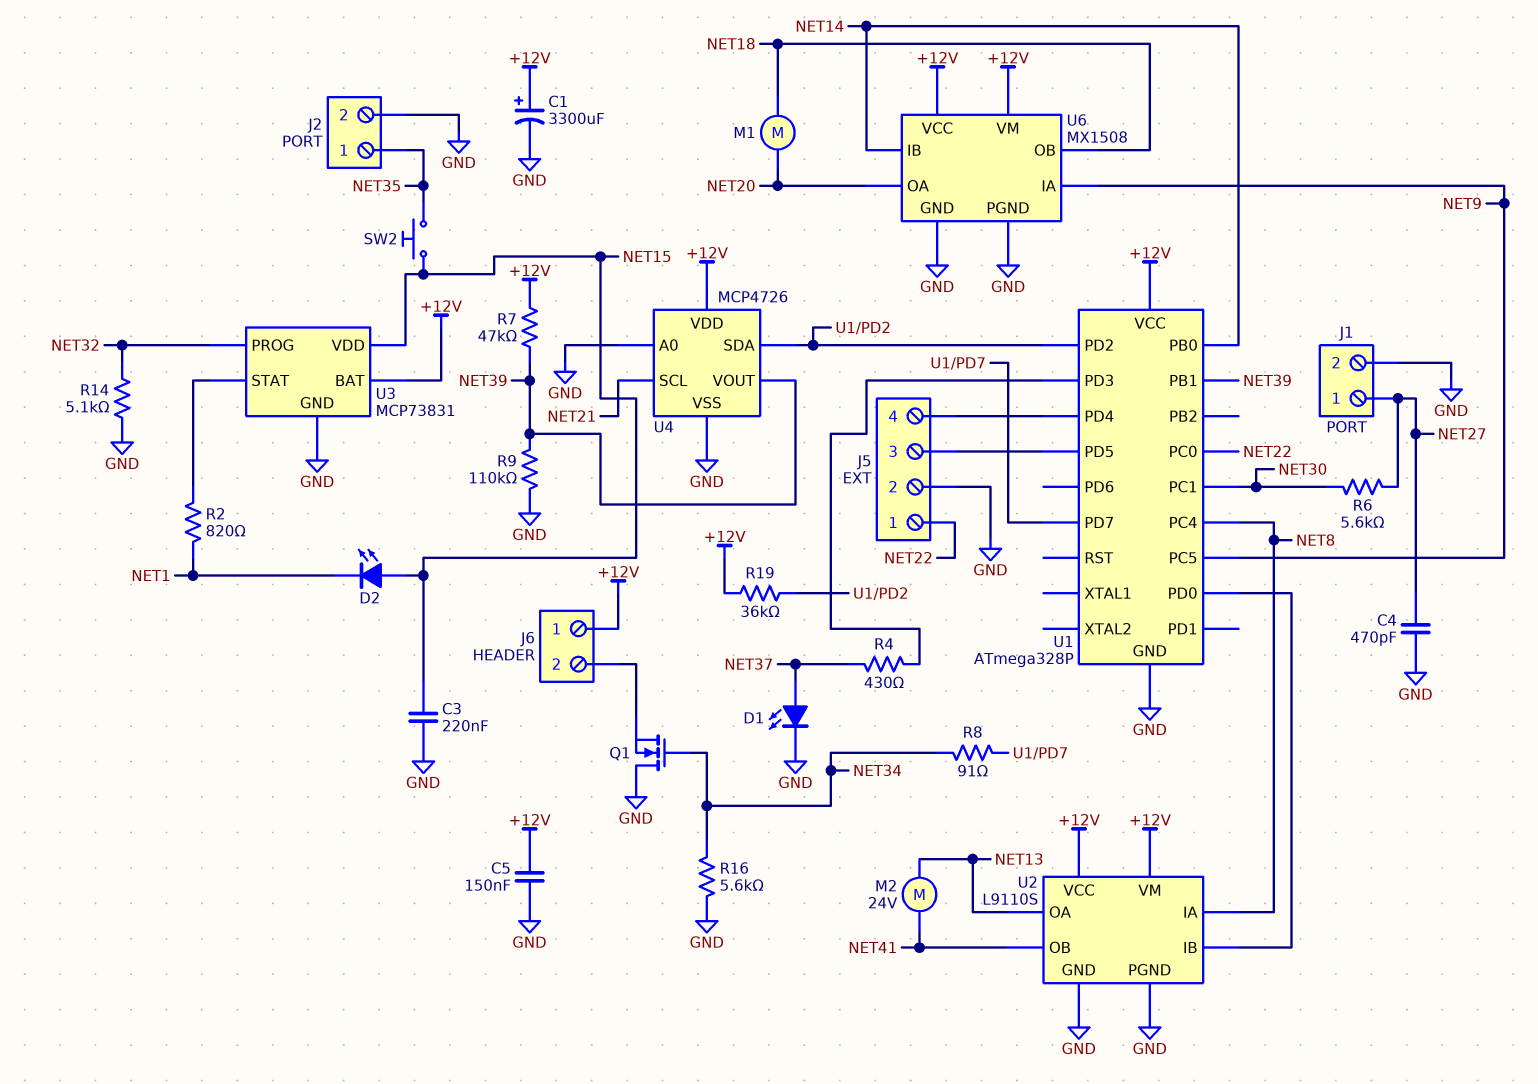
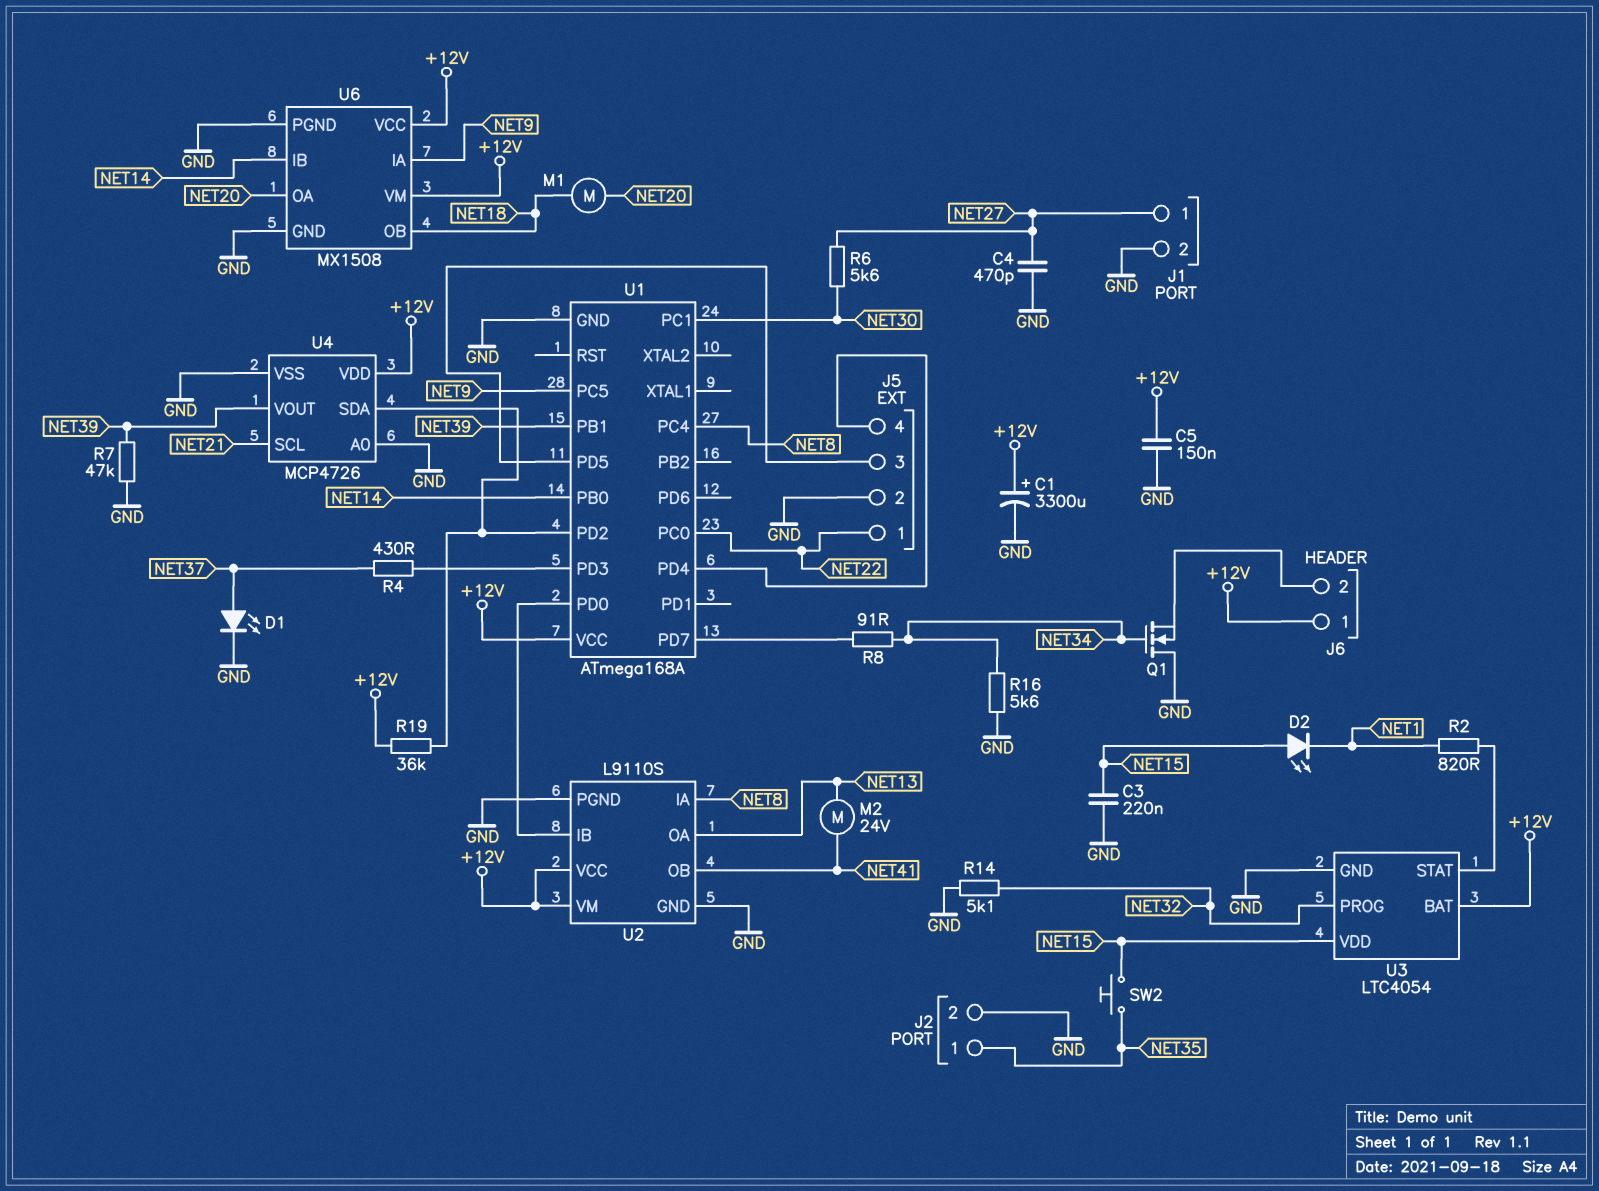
R7: 47k (+12V, NET39) -> 47k (GND, NET39)
R9: 110k (GND, NET39) -> none
U1: ATmega328P -> ATmega168A
U3: MCP73831 -> LTC4054

